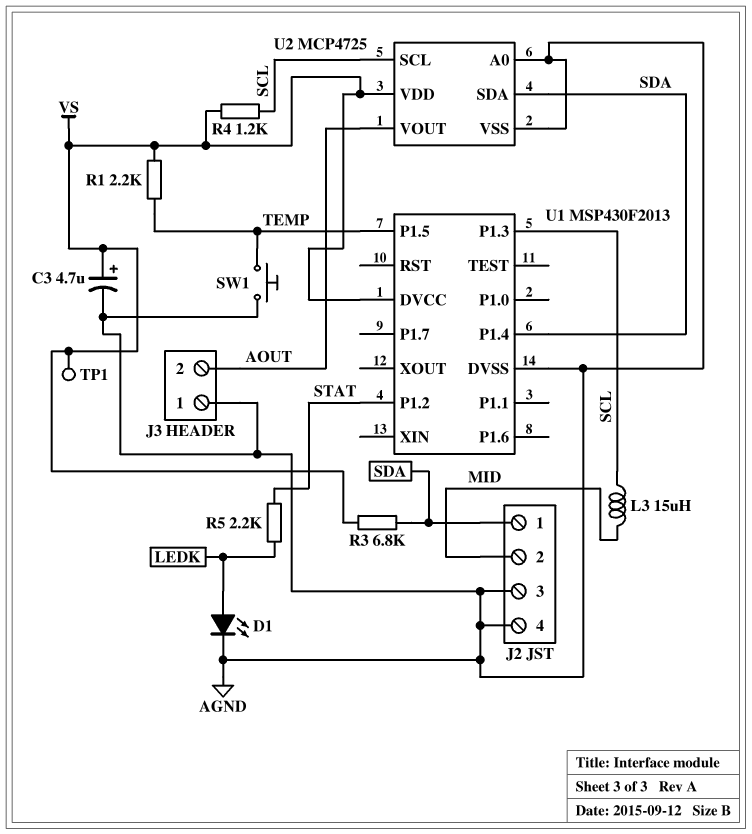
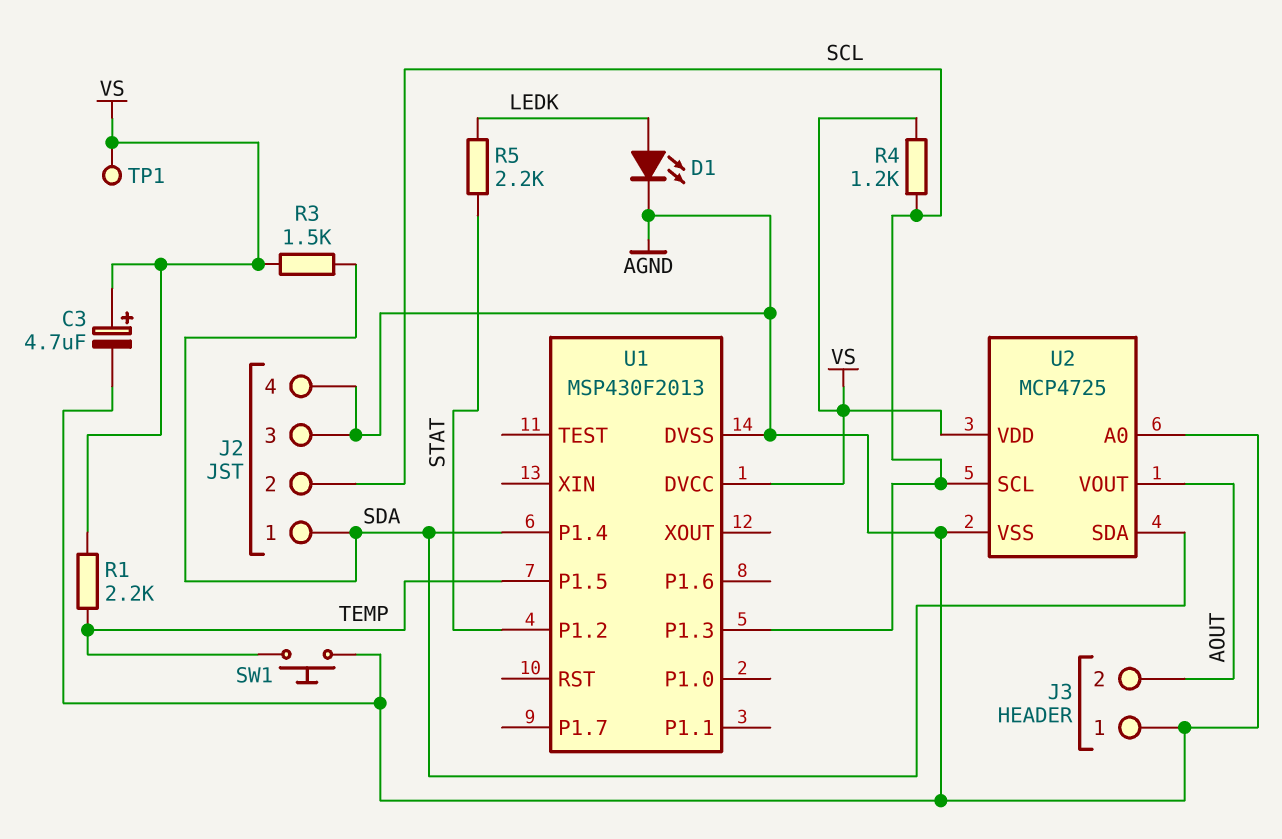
J2 pin 2: MID -> SCL
L3: 15uH (MID, SCL) -> none
R3: 6.8k (SDA, VS) -> 1.5k (SDA, VS)

